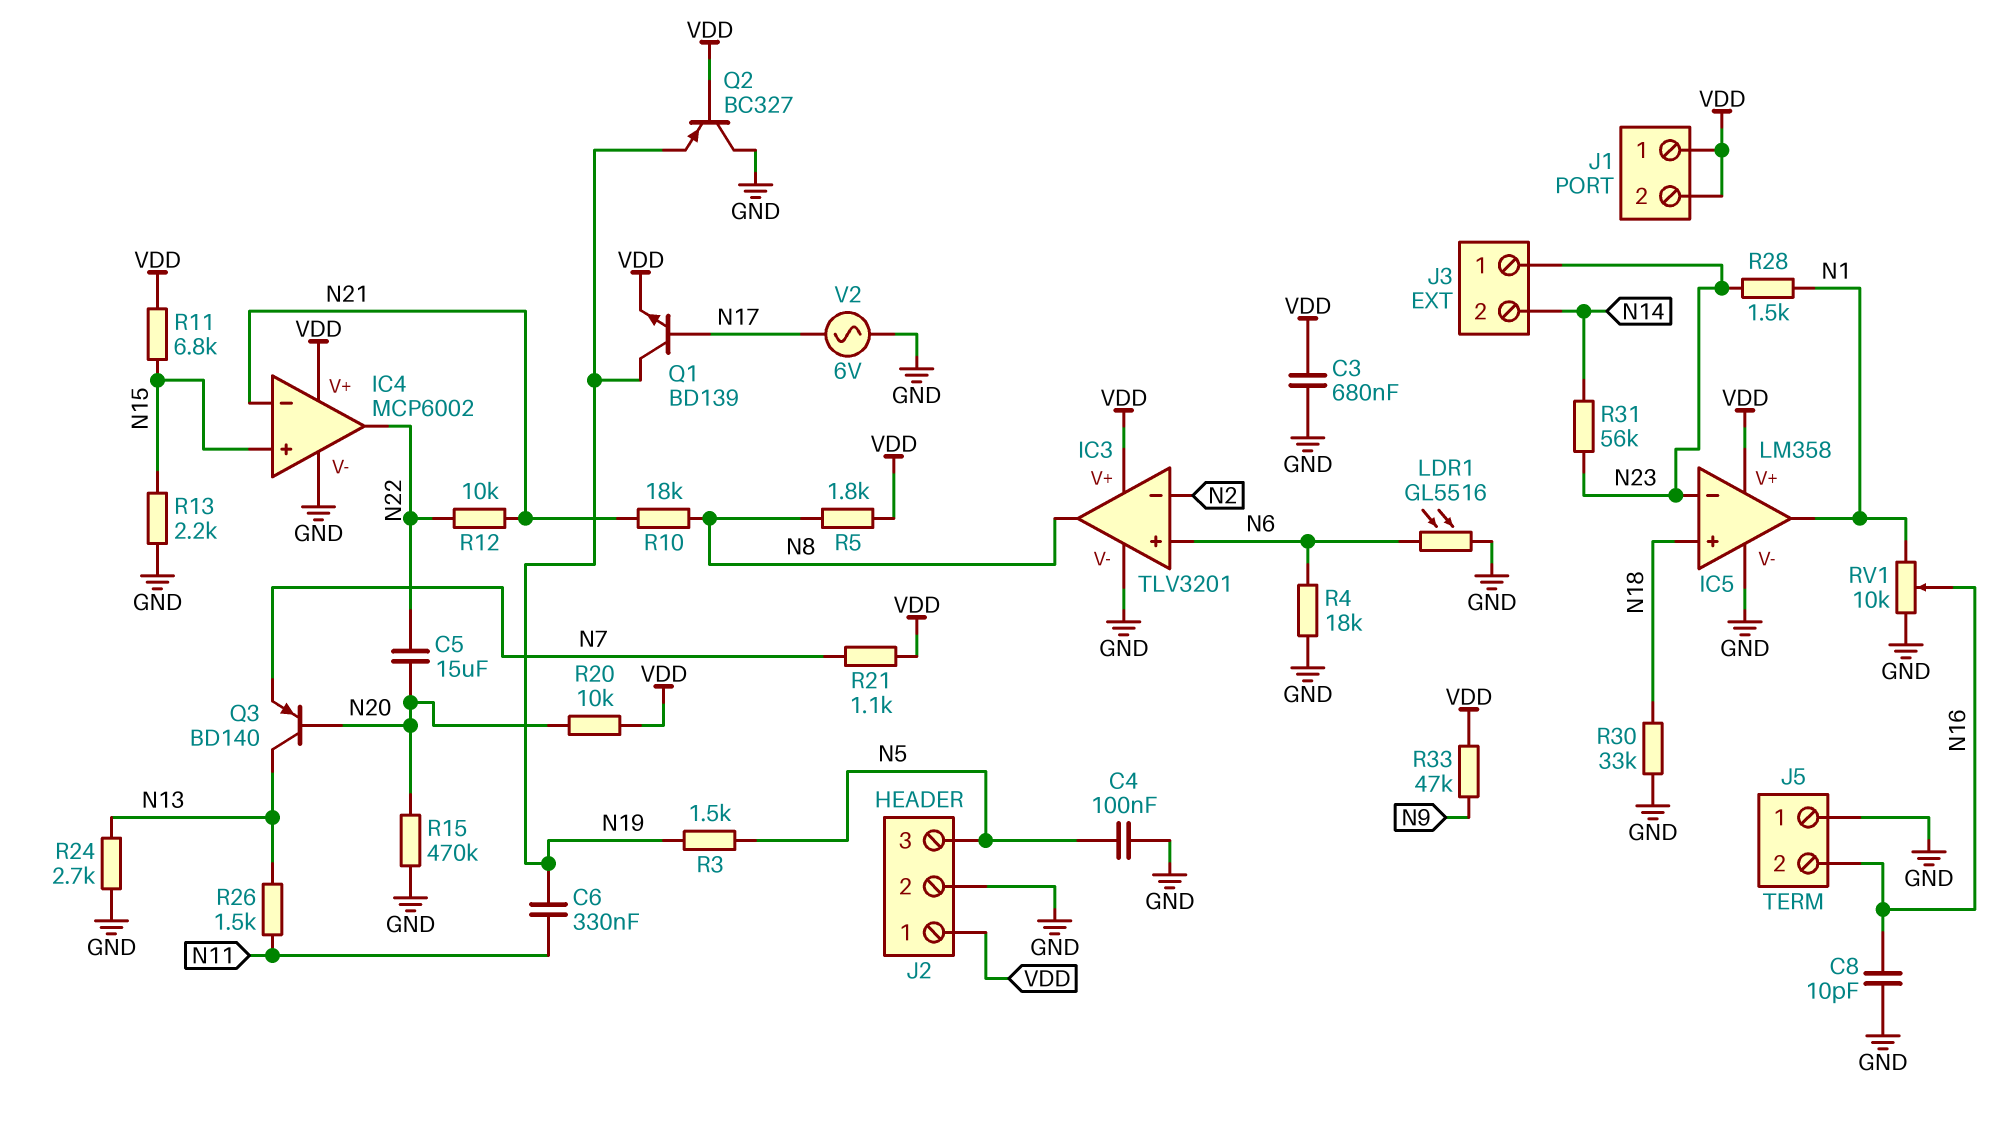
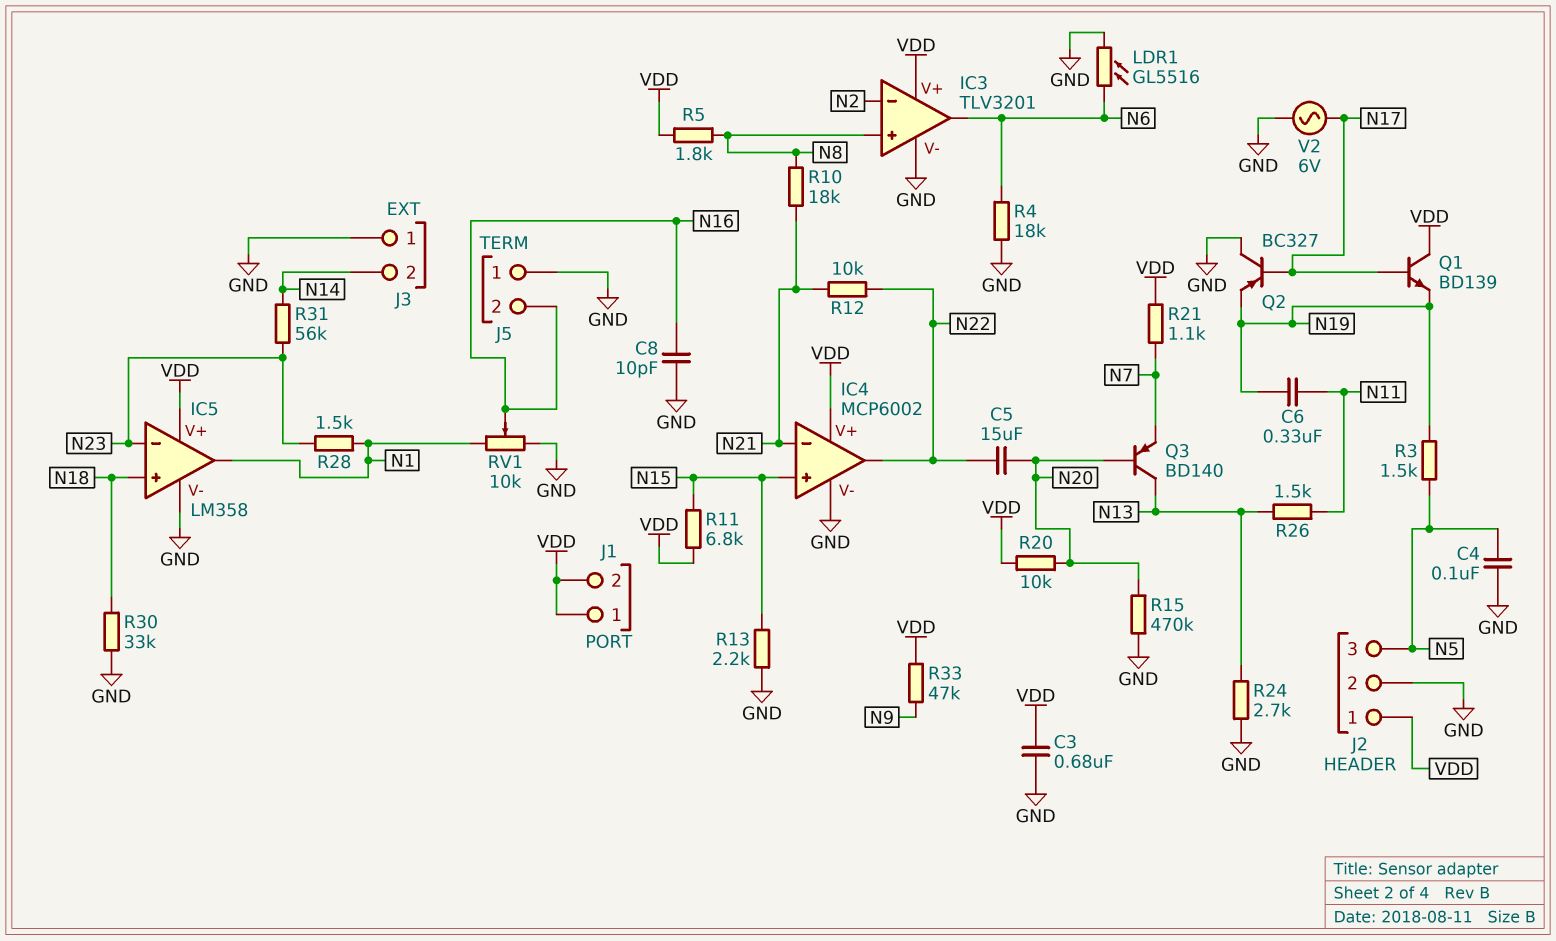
IC3 pin in+: N6 -> N8
IC3 pin out: N8 -> N6
J3 pin 1: N23 -> GND
Q1: NPN BD139 (B N17, C N19, E VDD) -> NPN BD139 (B N17, C VDD, E N19)
Q2: PNP BC327 (B VDD, C GND, E N19) -> PNP BC327 (B N17, C GND, E N19)

